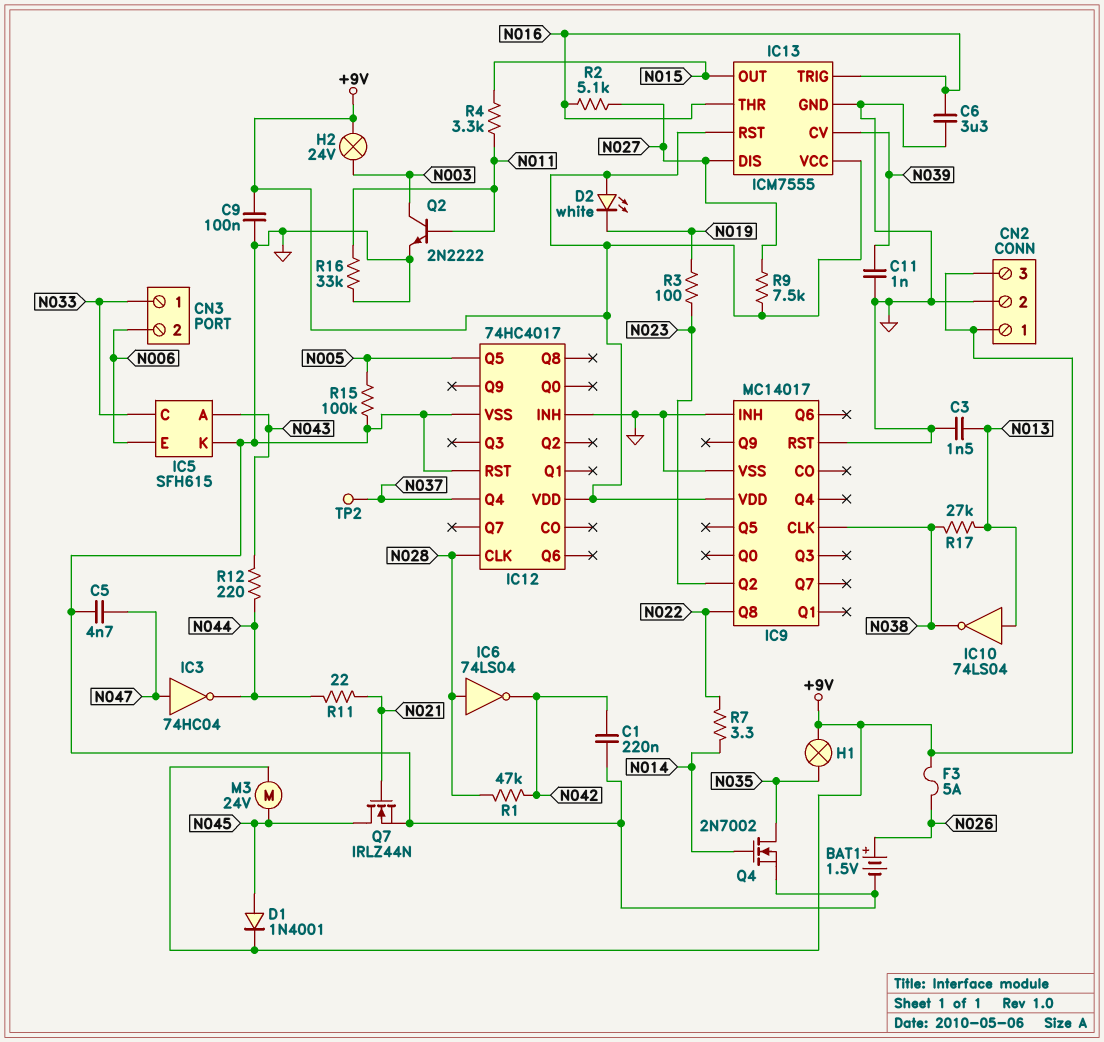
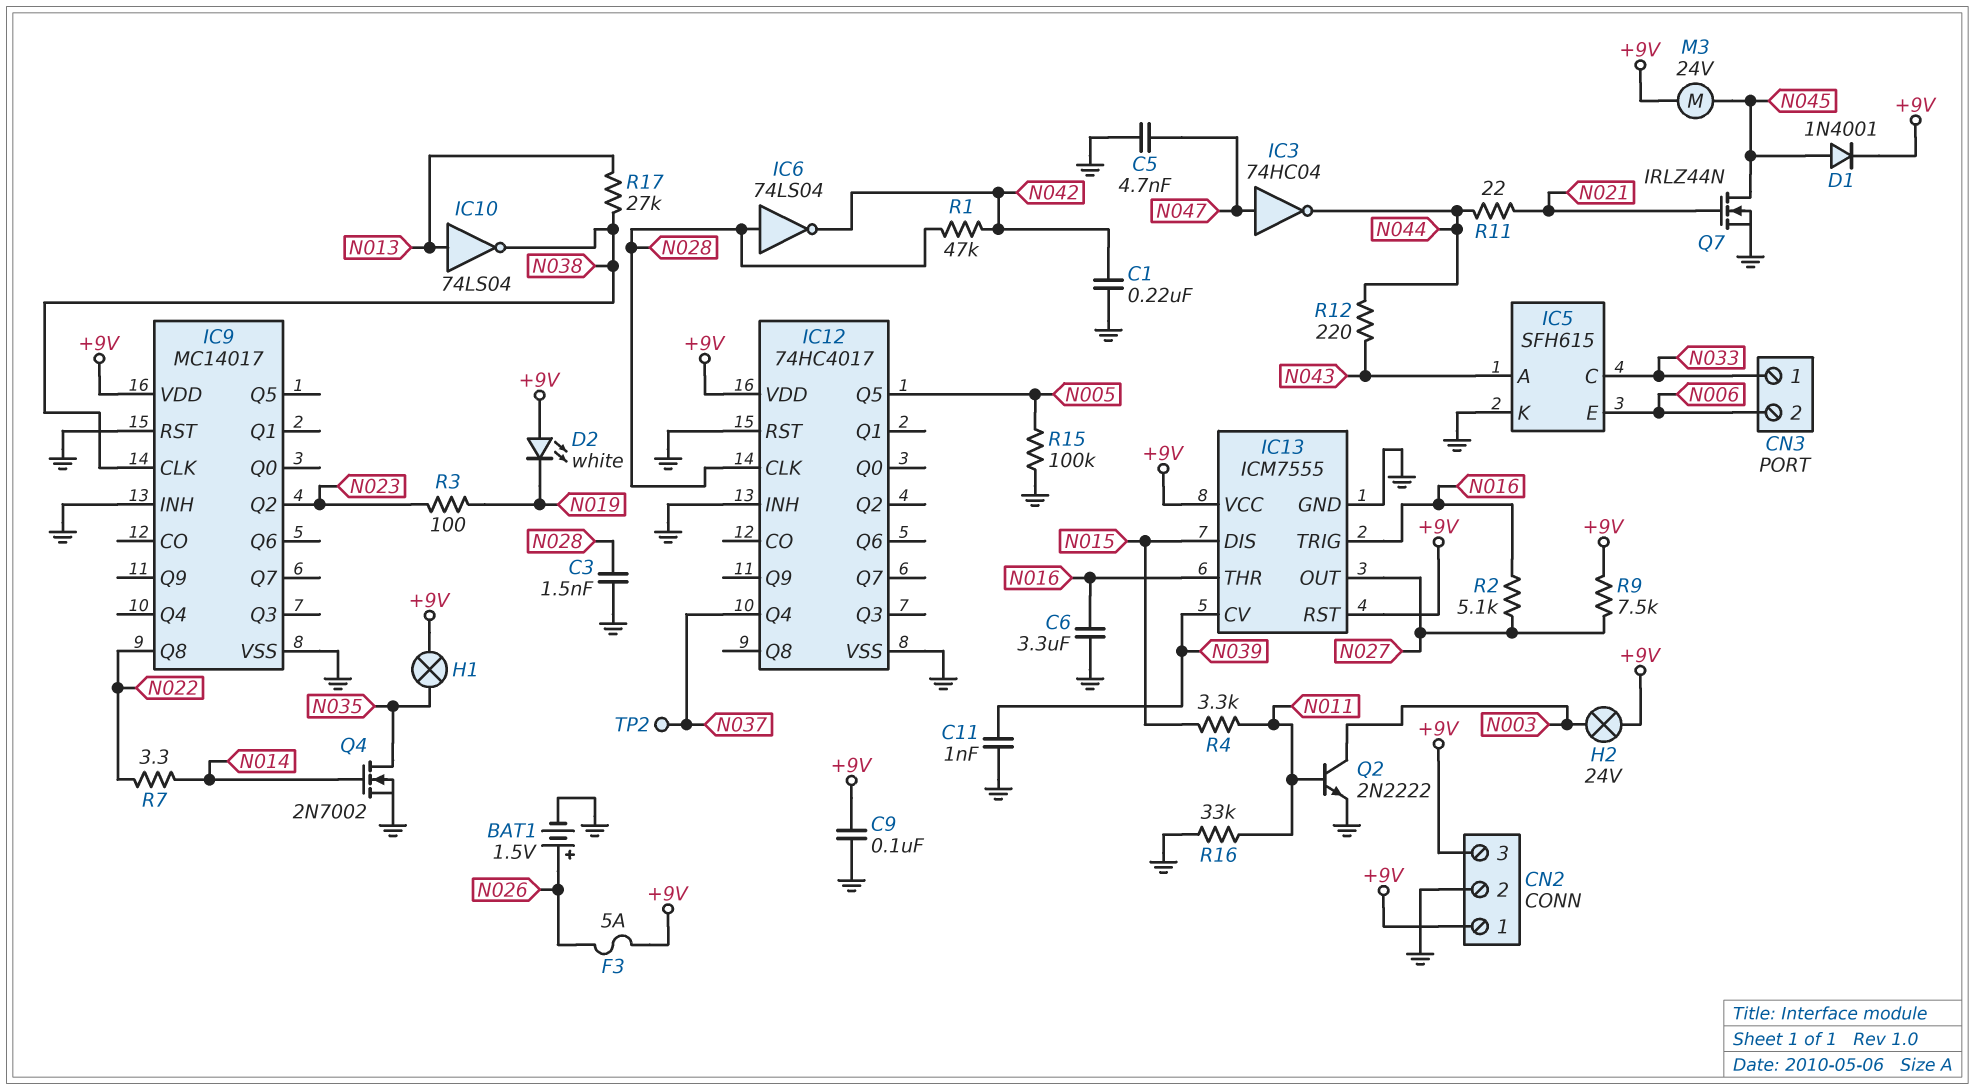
C3: 1.5nF (GND, N013) -> 1.5nF (GND, N028)
IC13 pin DIS: N027 -> N015
IC13 pin OUT: N015 -> N027

